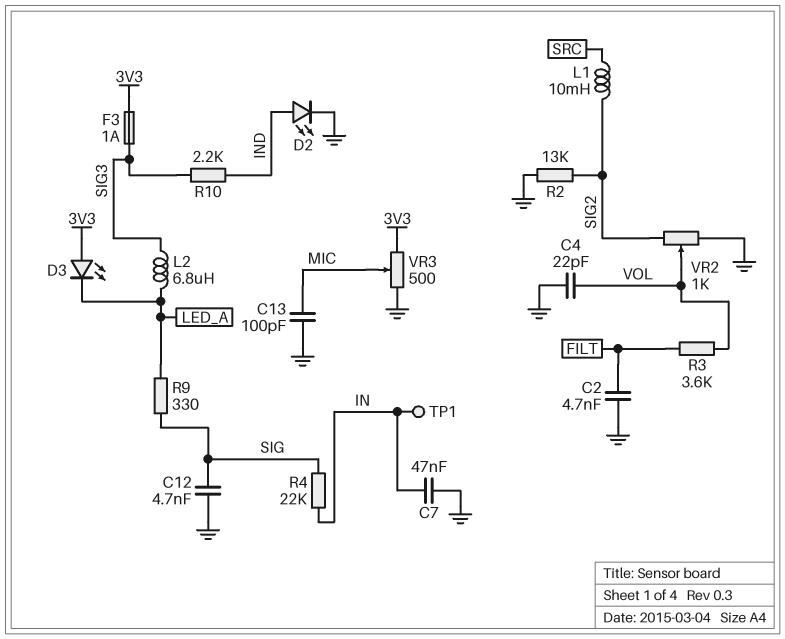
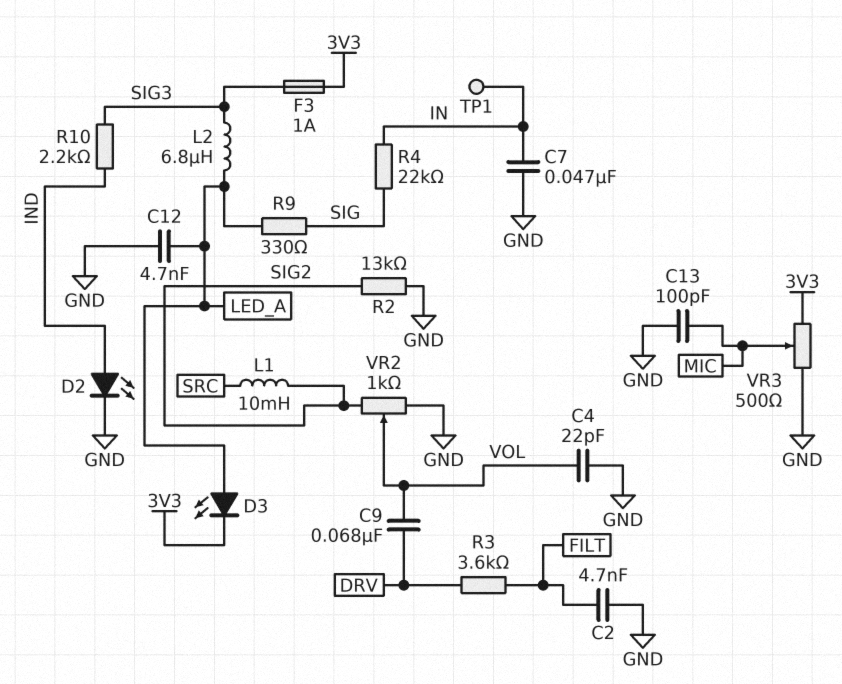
C9: none -> 68nF (DRV, VOL)
C12: 4.7nF (GND, SIG) -> 4.7nF (GND, LED_A)
D3: LED (A 3V3, K LED_A) -> LED (A LED_A, K 3V3)
R3: 3.6k (FILT, VOL) -> 3.6k (DRV, FILT)

